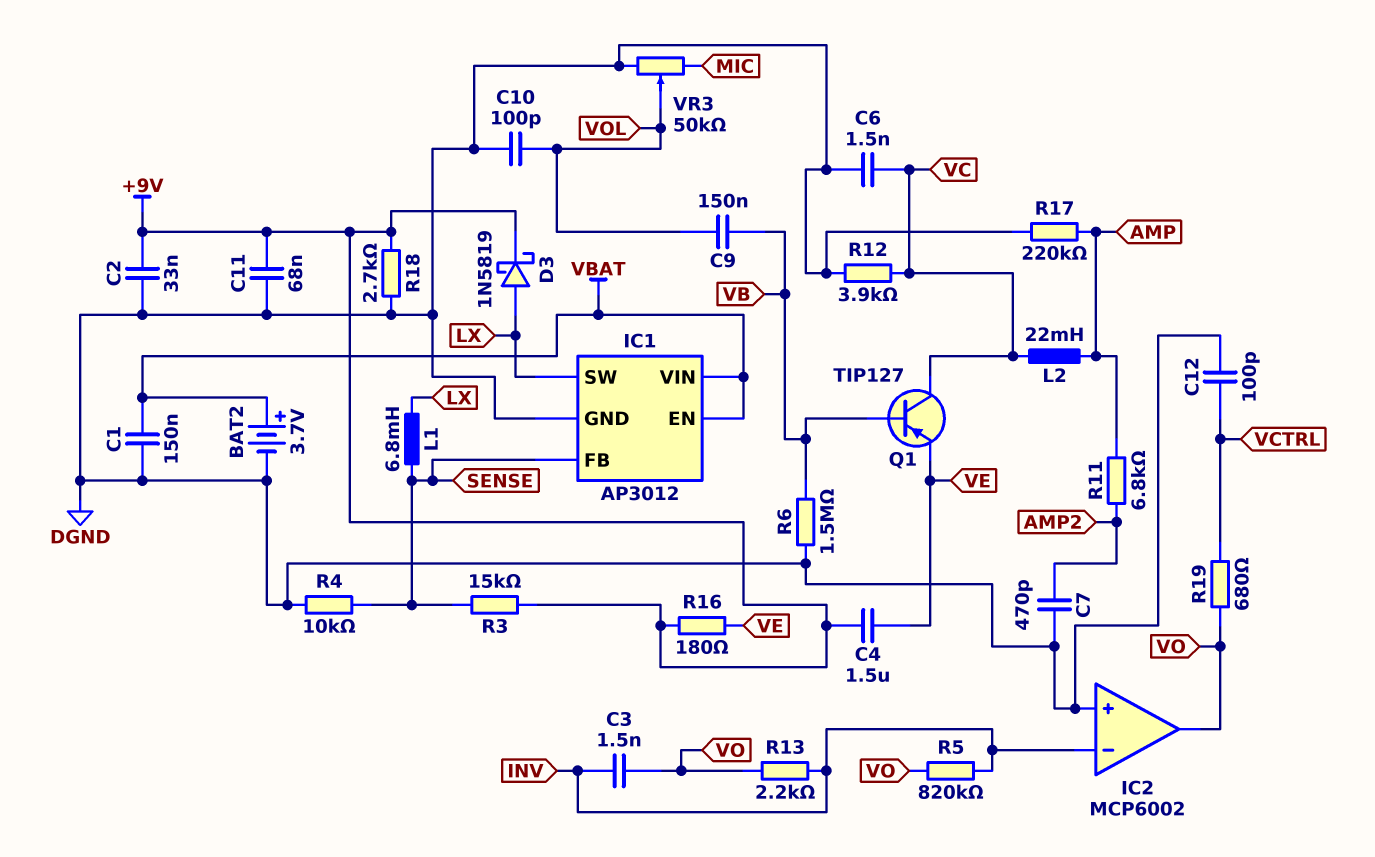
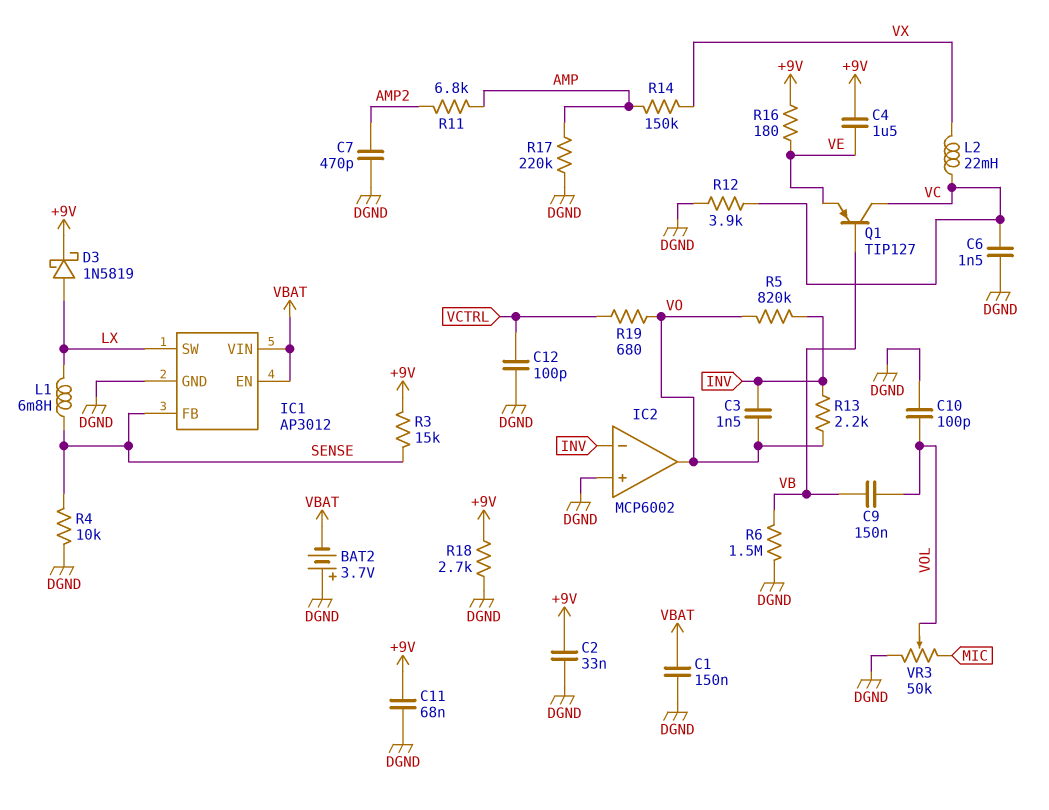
BAT2: 3.7V (plus VBAT, minus DGND) -> 3.7V (plus DGND, minus VBAT)
L2: 22mH (AMP, VC) -> 22mH (VC, VX)
R14: none -> 150k (AMP, VX)

